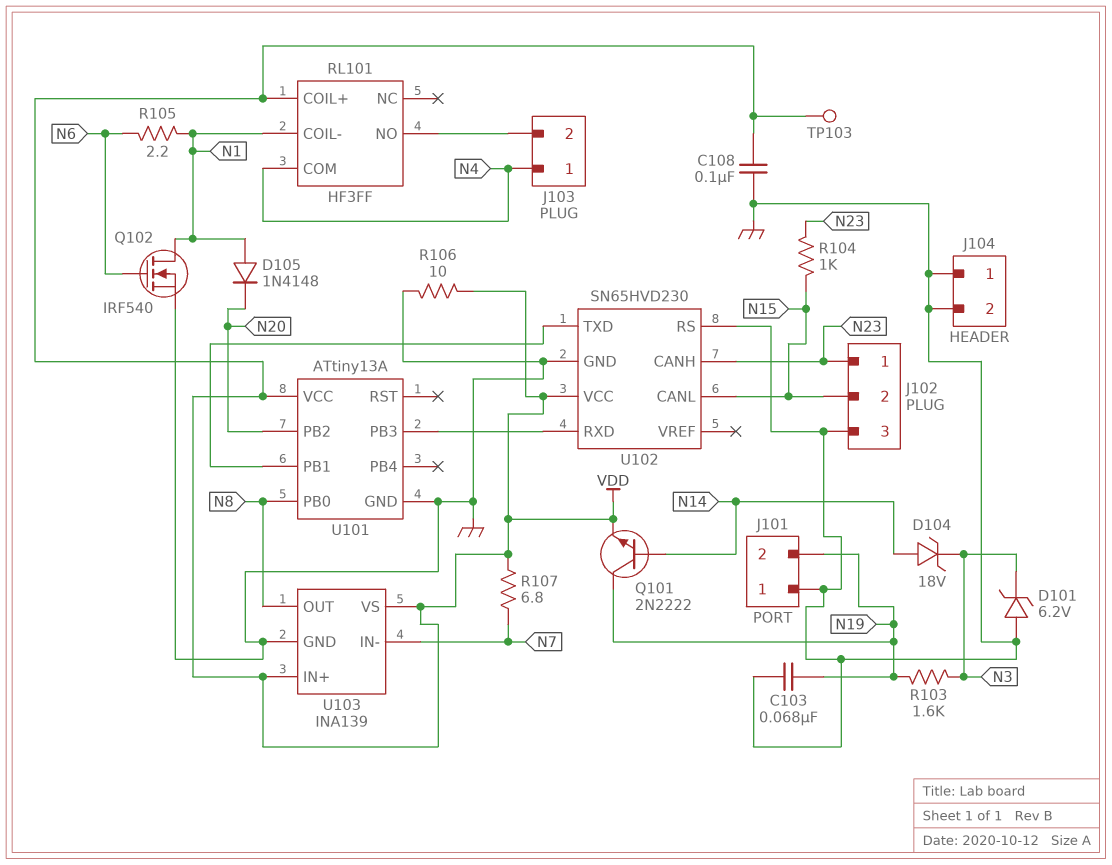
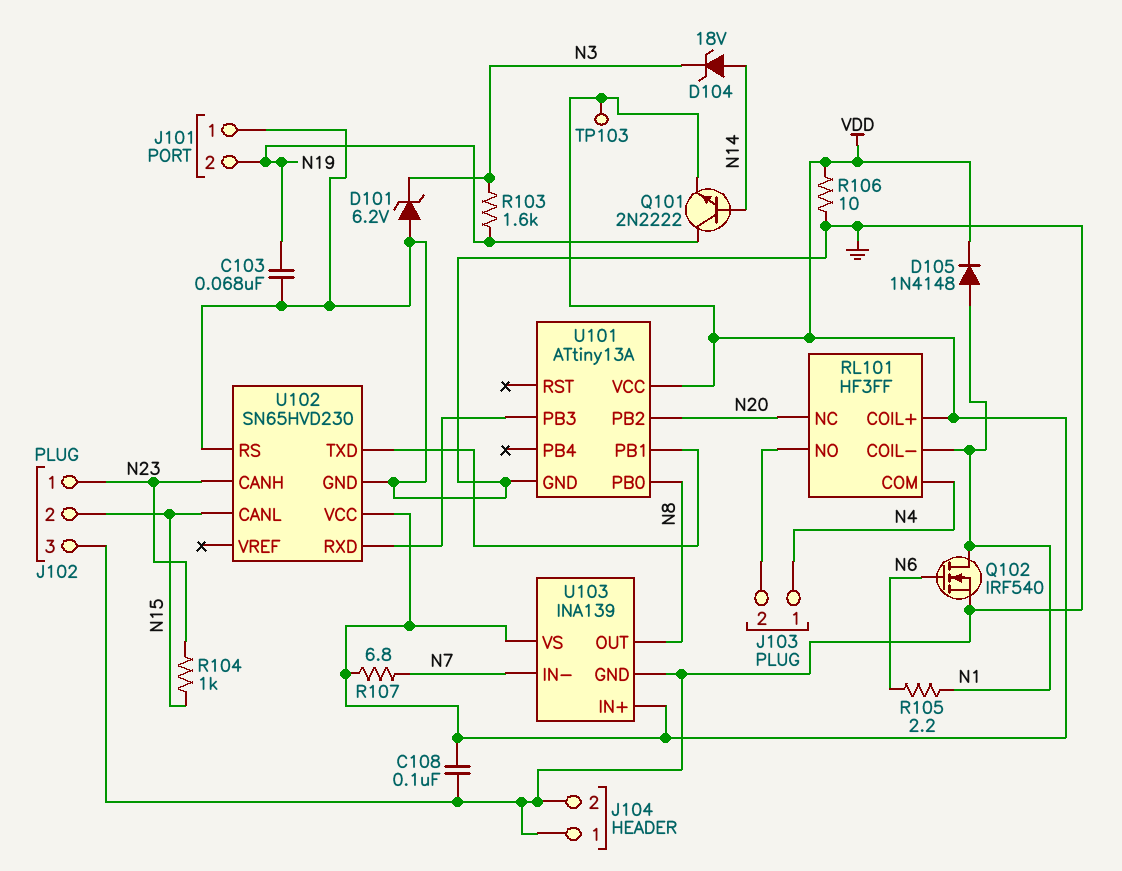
D105: diode 1N4148 (A N1, K N20) -> diode 1N4148 (A N1, K VDD)
RL101 pin NC: none -> N20

